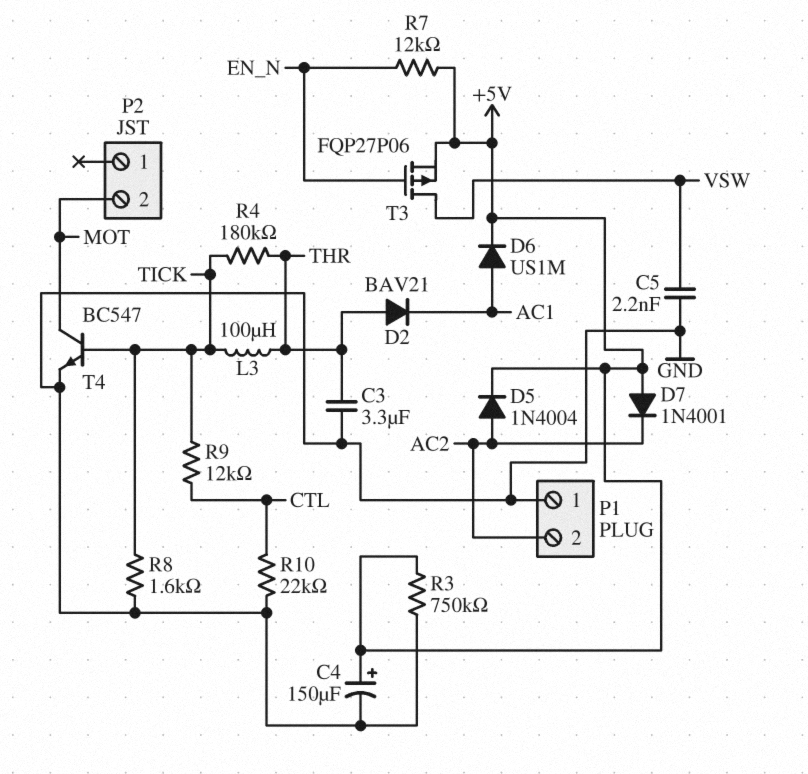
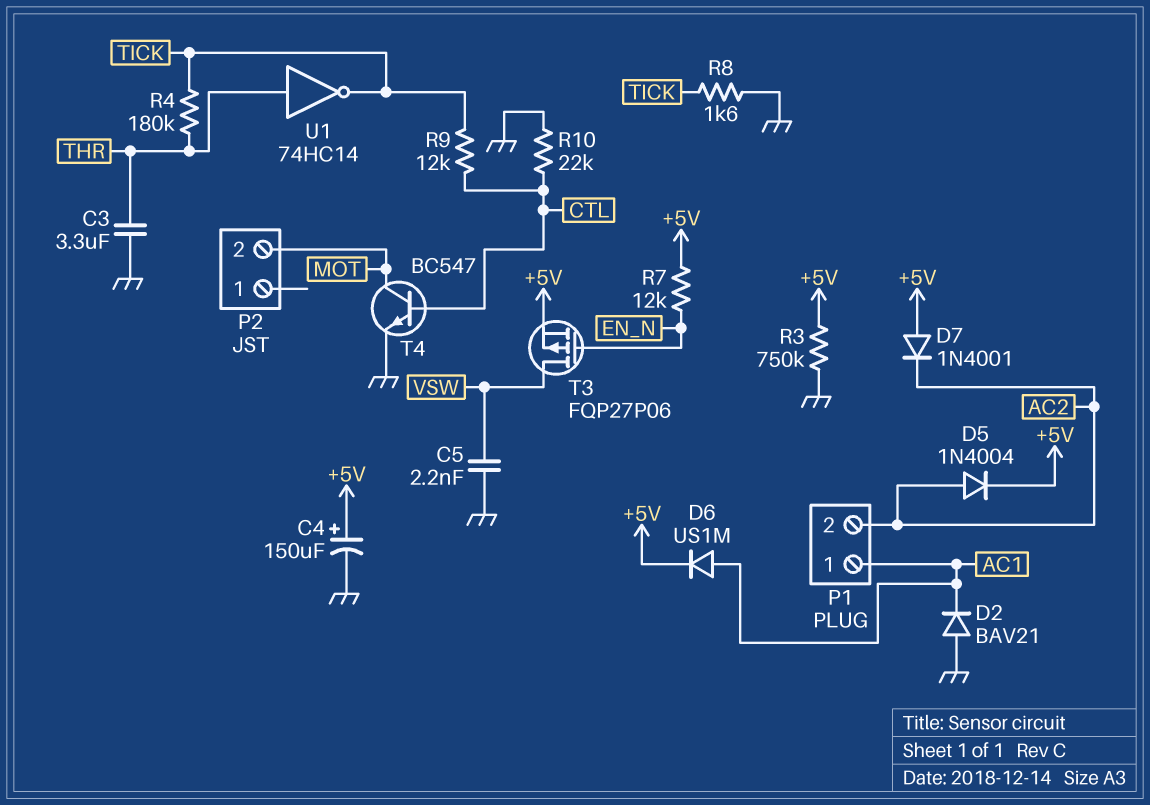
D2: diode BAV21 (A THR, K AC1) -> diode BAV21 (A GND, K AC1)
L3: 100uH (THR, TICK) -> none
P1 pin 1: GND -> AC1
T4: NPN BC547 (B TICK, C MOT, E GND) -> NPN BC547 (B CTL, C MOT, E GND)
U1: none -> NOT 74HC14 (in THR, out TICK)

